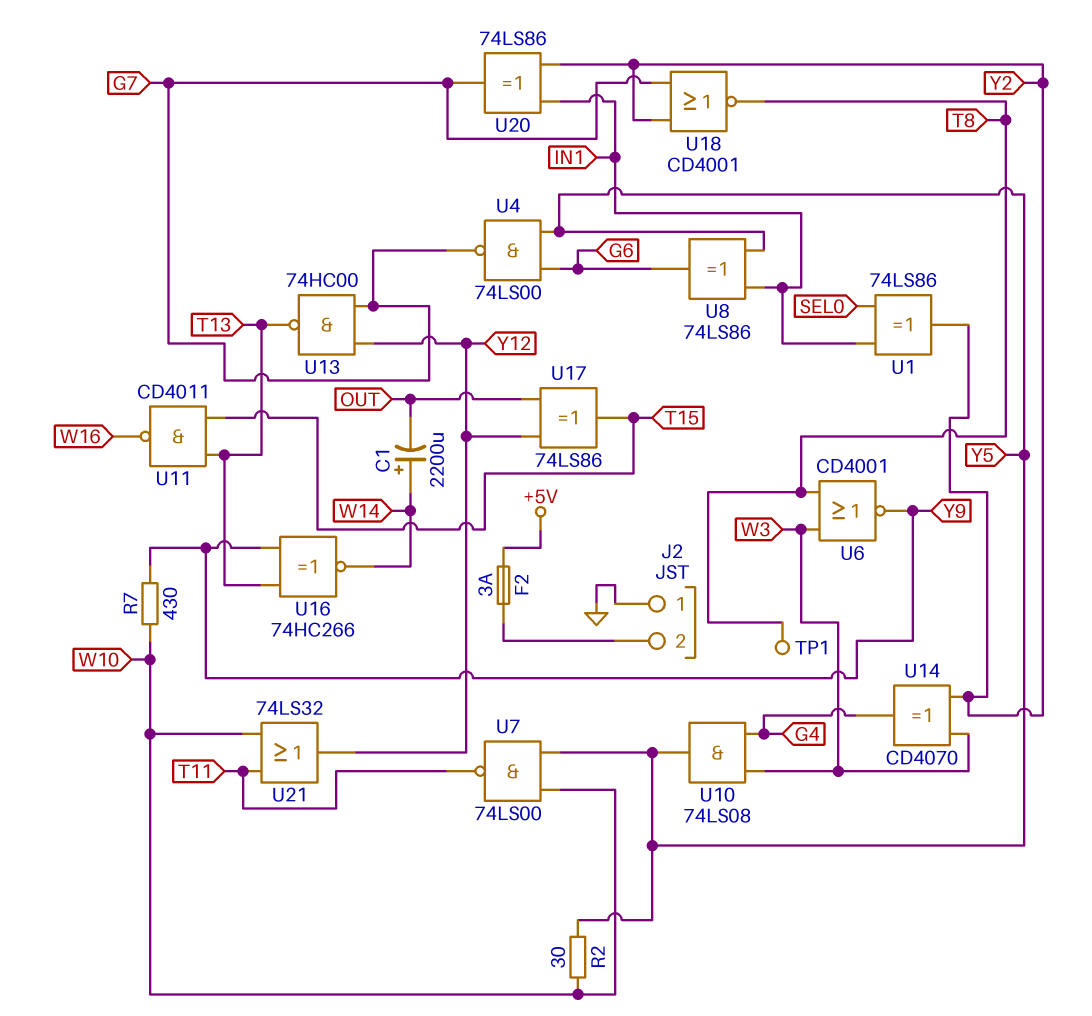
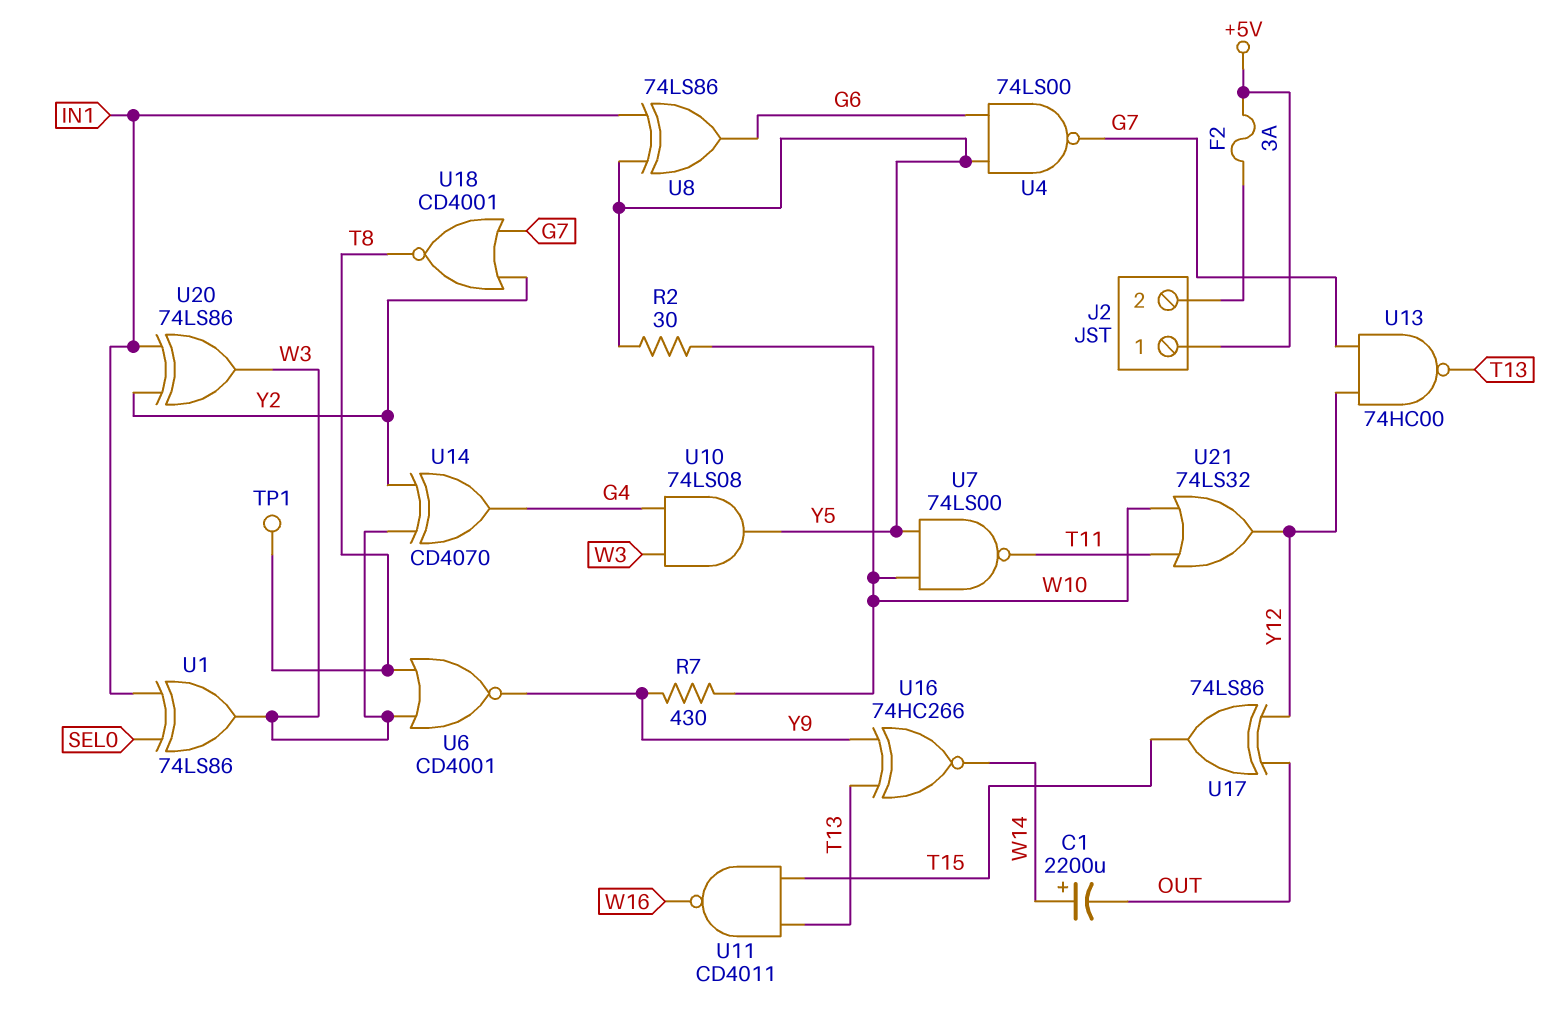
J2 pin 1: GND -> +5V
U1: XOR 74LS86 (in IN1, in SEL0, out Y2) -> XOR 74LS86 (in IN1, in SEL0, out W3)
U20: XOR 74LS86 (in IN1, in Y2, out G7) -> XOR 74LS86 (in IN1, in Y2, out W3)

